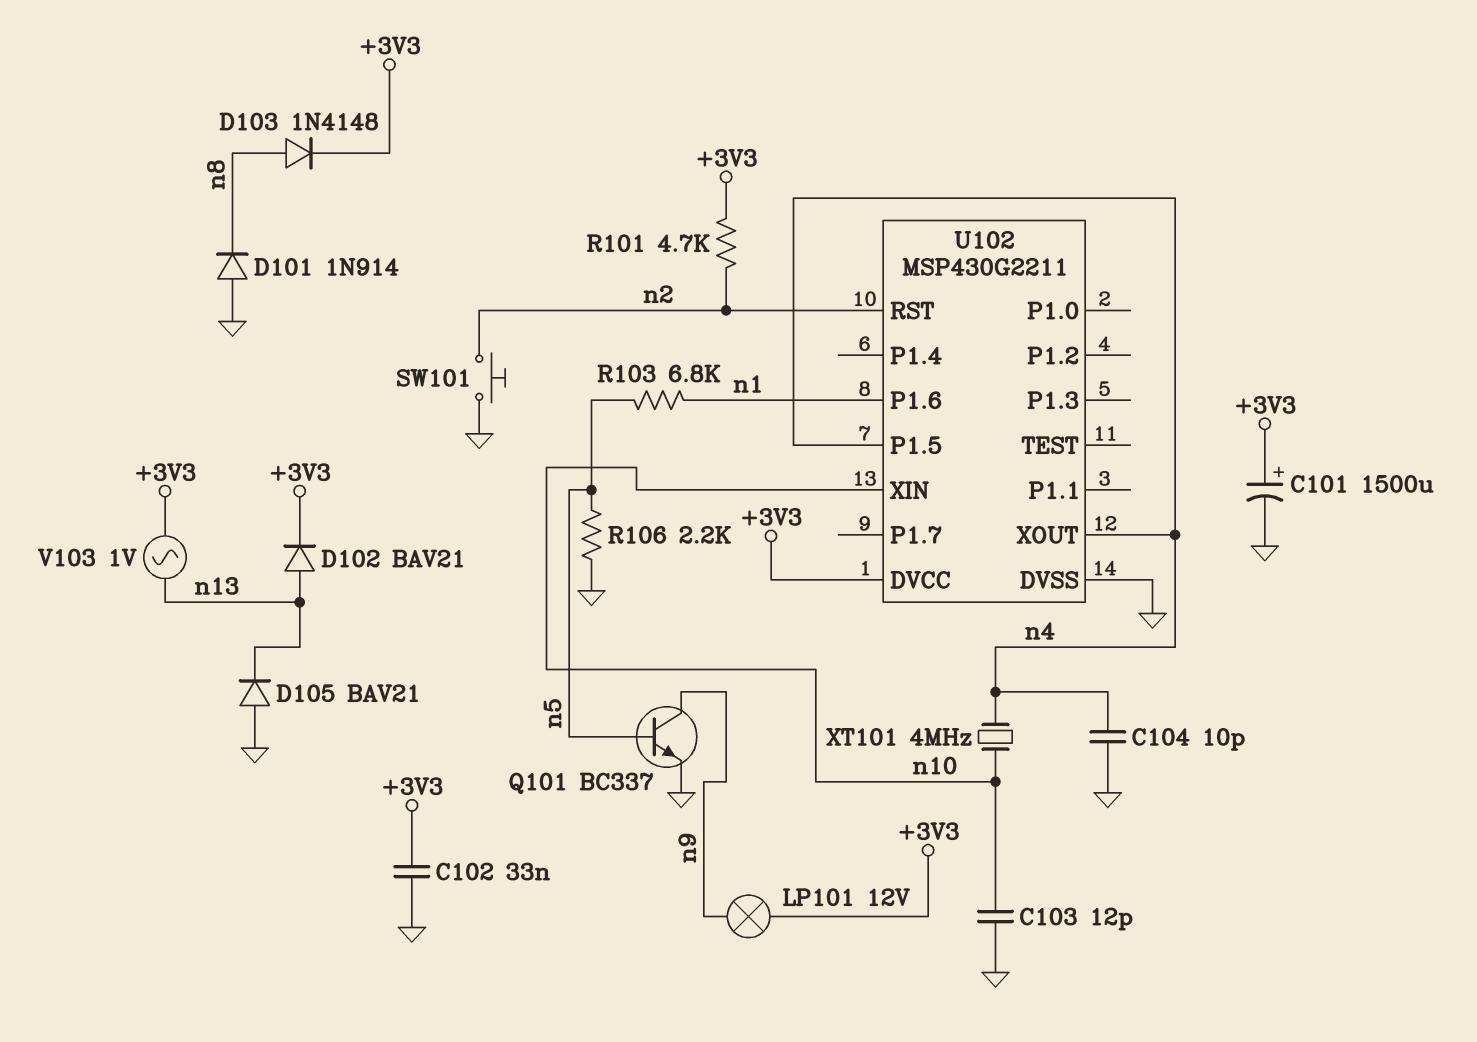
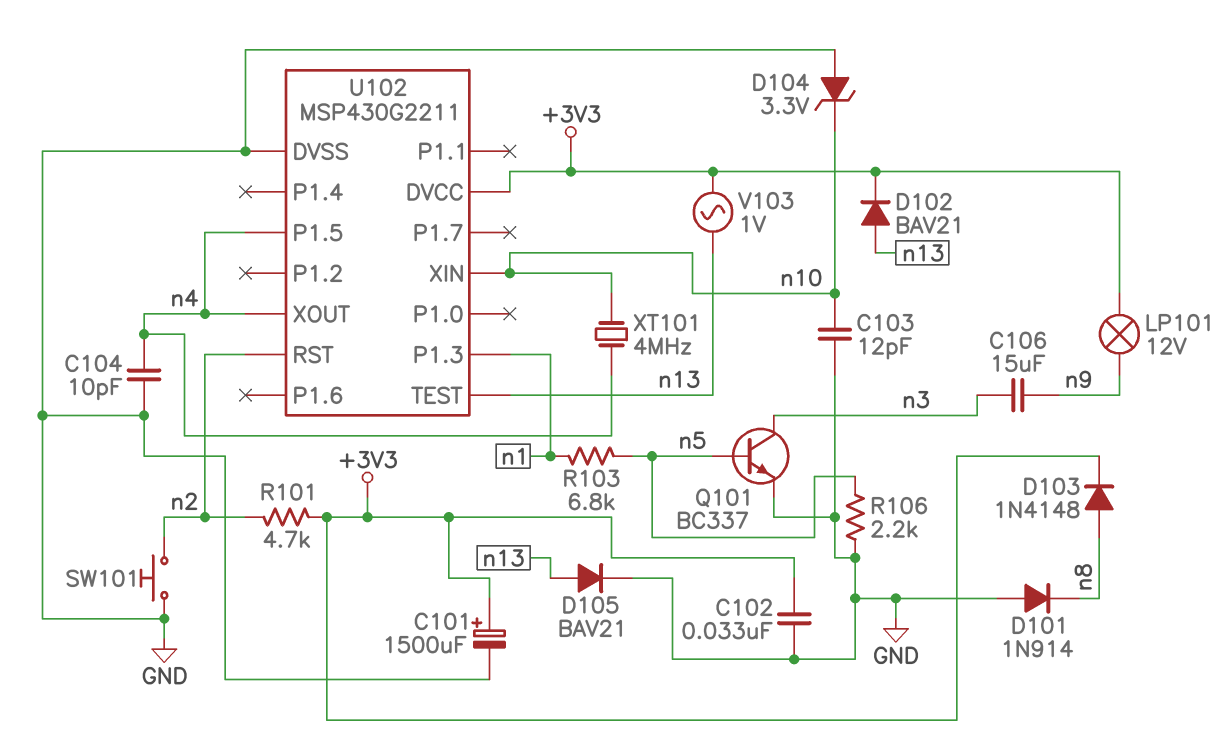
C106: none -> 15uF (n3, n9)
D104: none -> zener 3.3V (A GND, K n10)
D105: diode BAV21 (A GND, K n13) -> diode BAV21 (A n13, K GND)
Q101: NPN BC337 (B n5, C n9, E GND) -> NPN BC337 (B n5, C n3, E GND)
U102 pin P1.3: none -> n1
U102 pin P1.6: n1 -> none
U102 pin TEST: none -> n13

